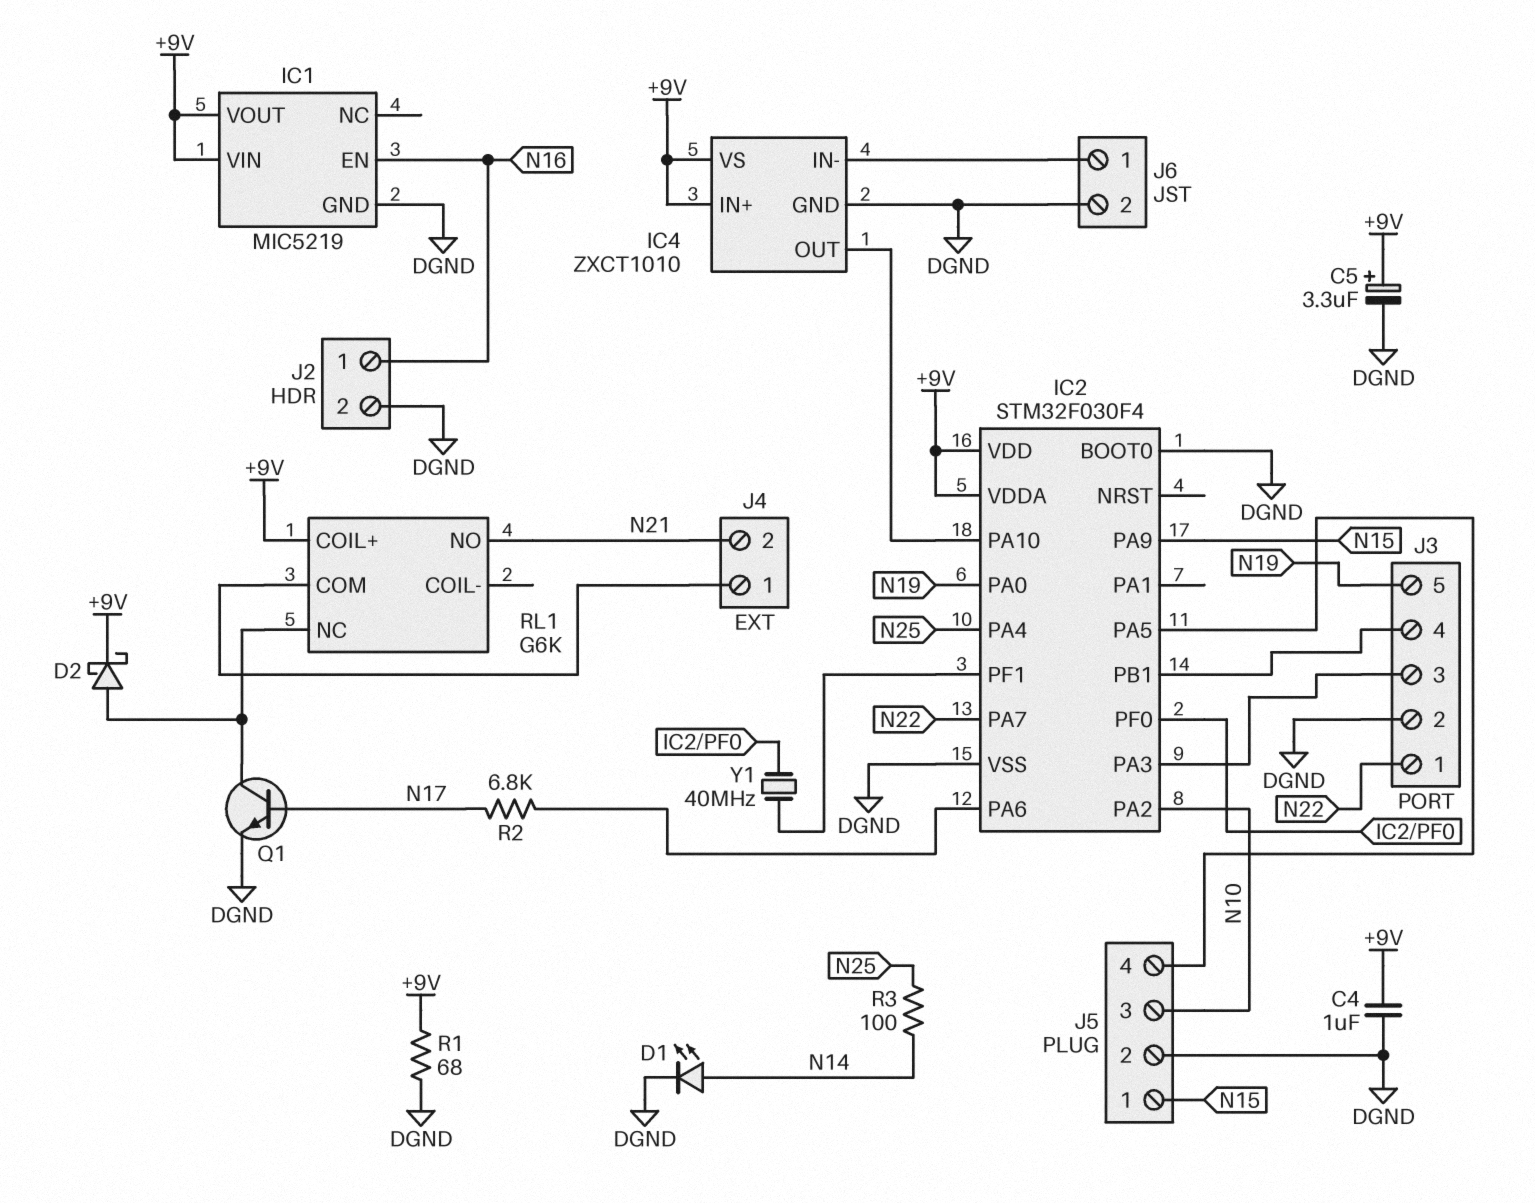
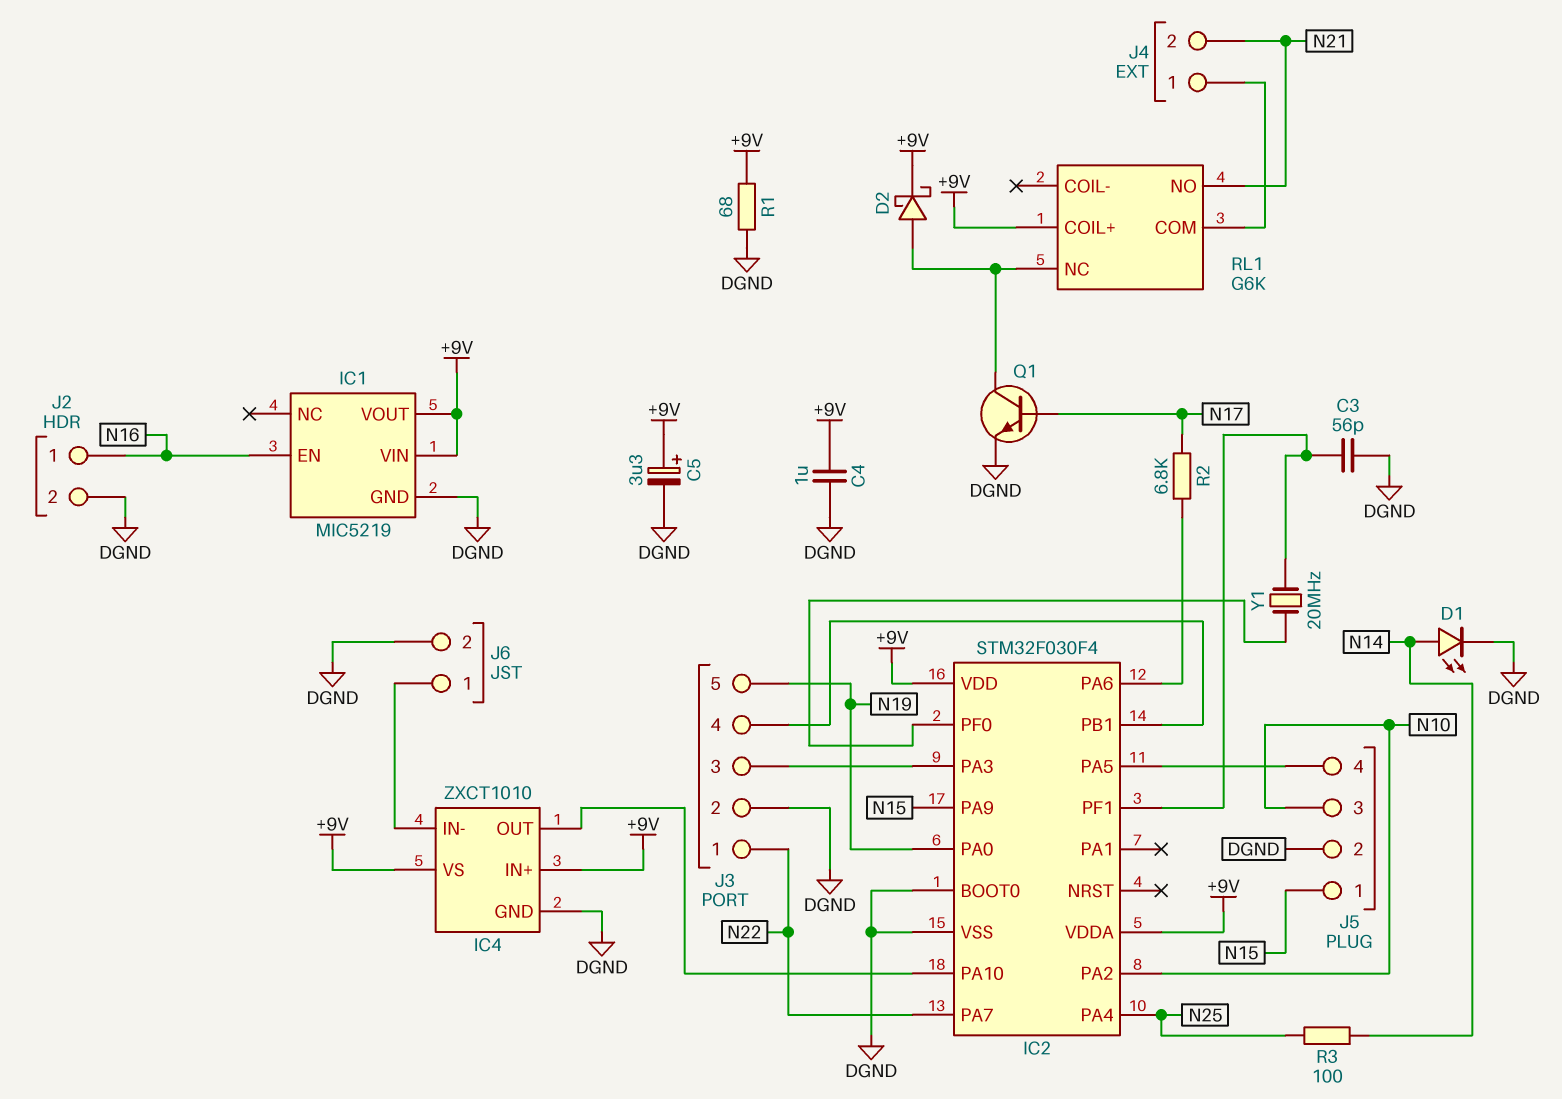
C3: none -> 56pF (DGND, IC2/PF1)
Y1: 40MHz (IC2/PF0, IC2/PF1) -> 20MHz (IC2/PF0, IC2/PF1)

